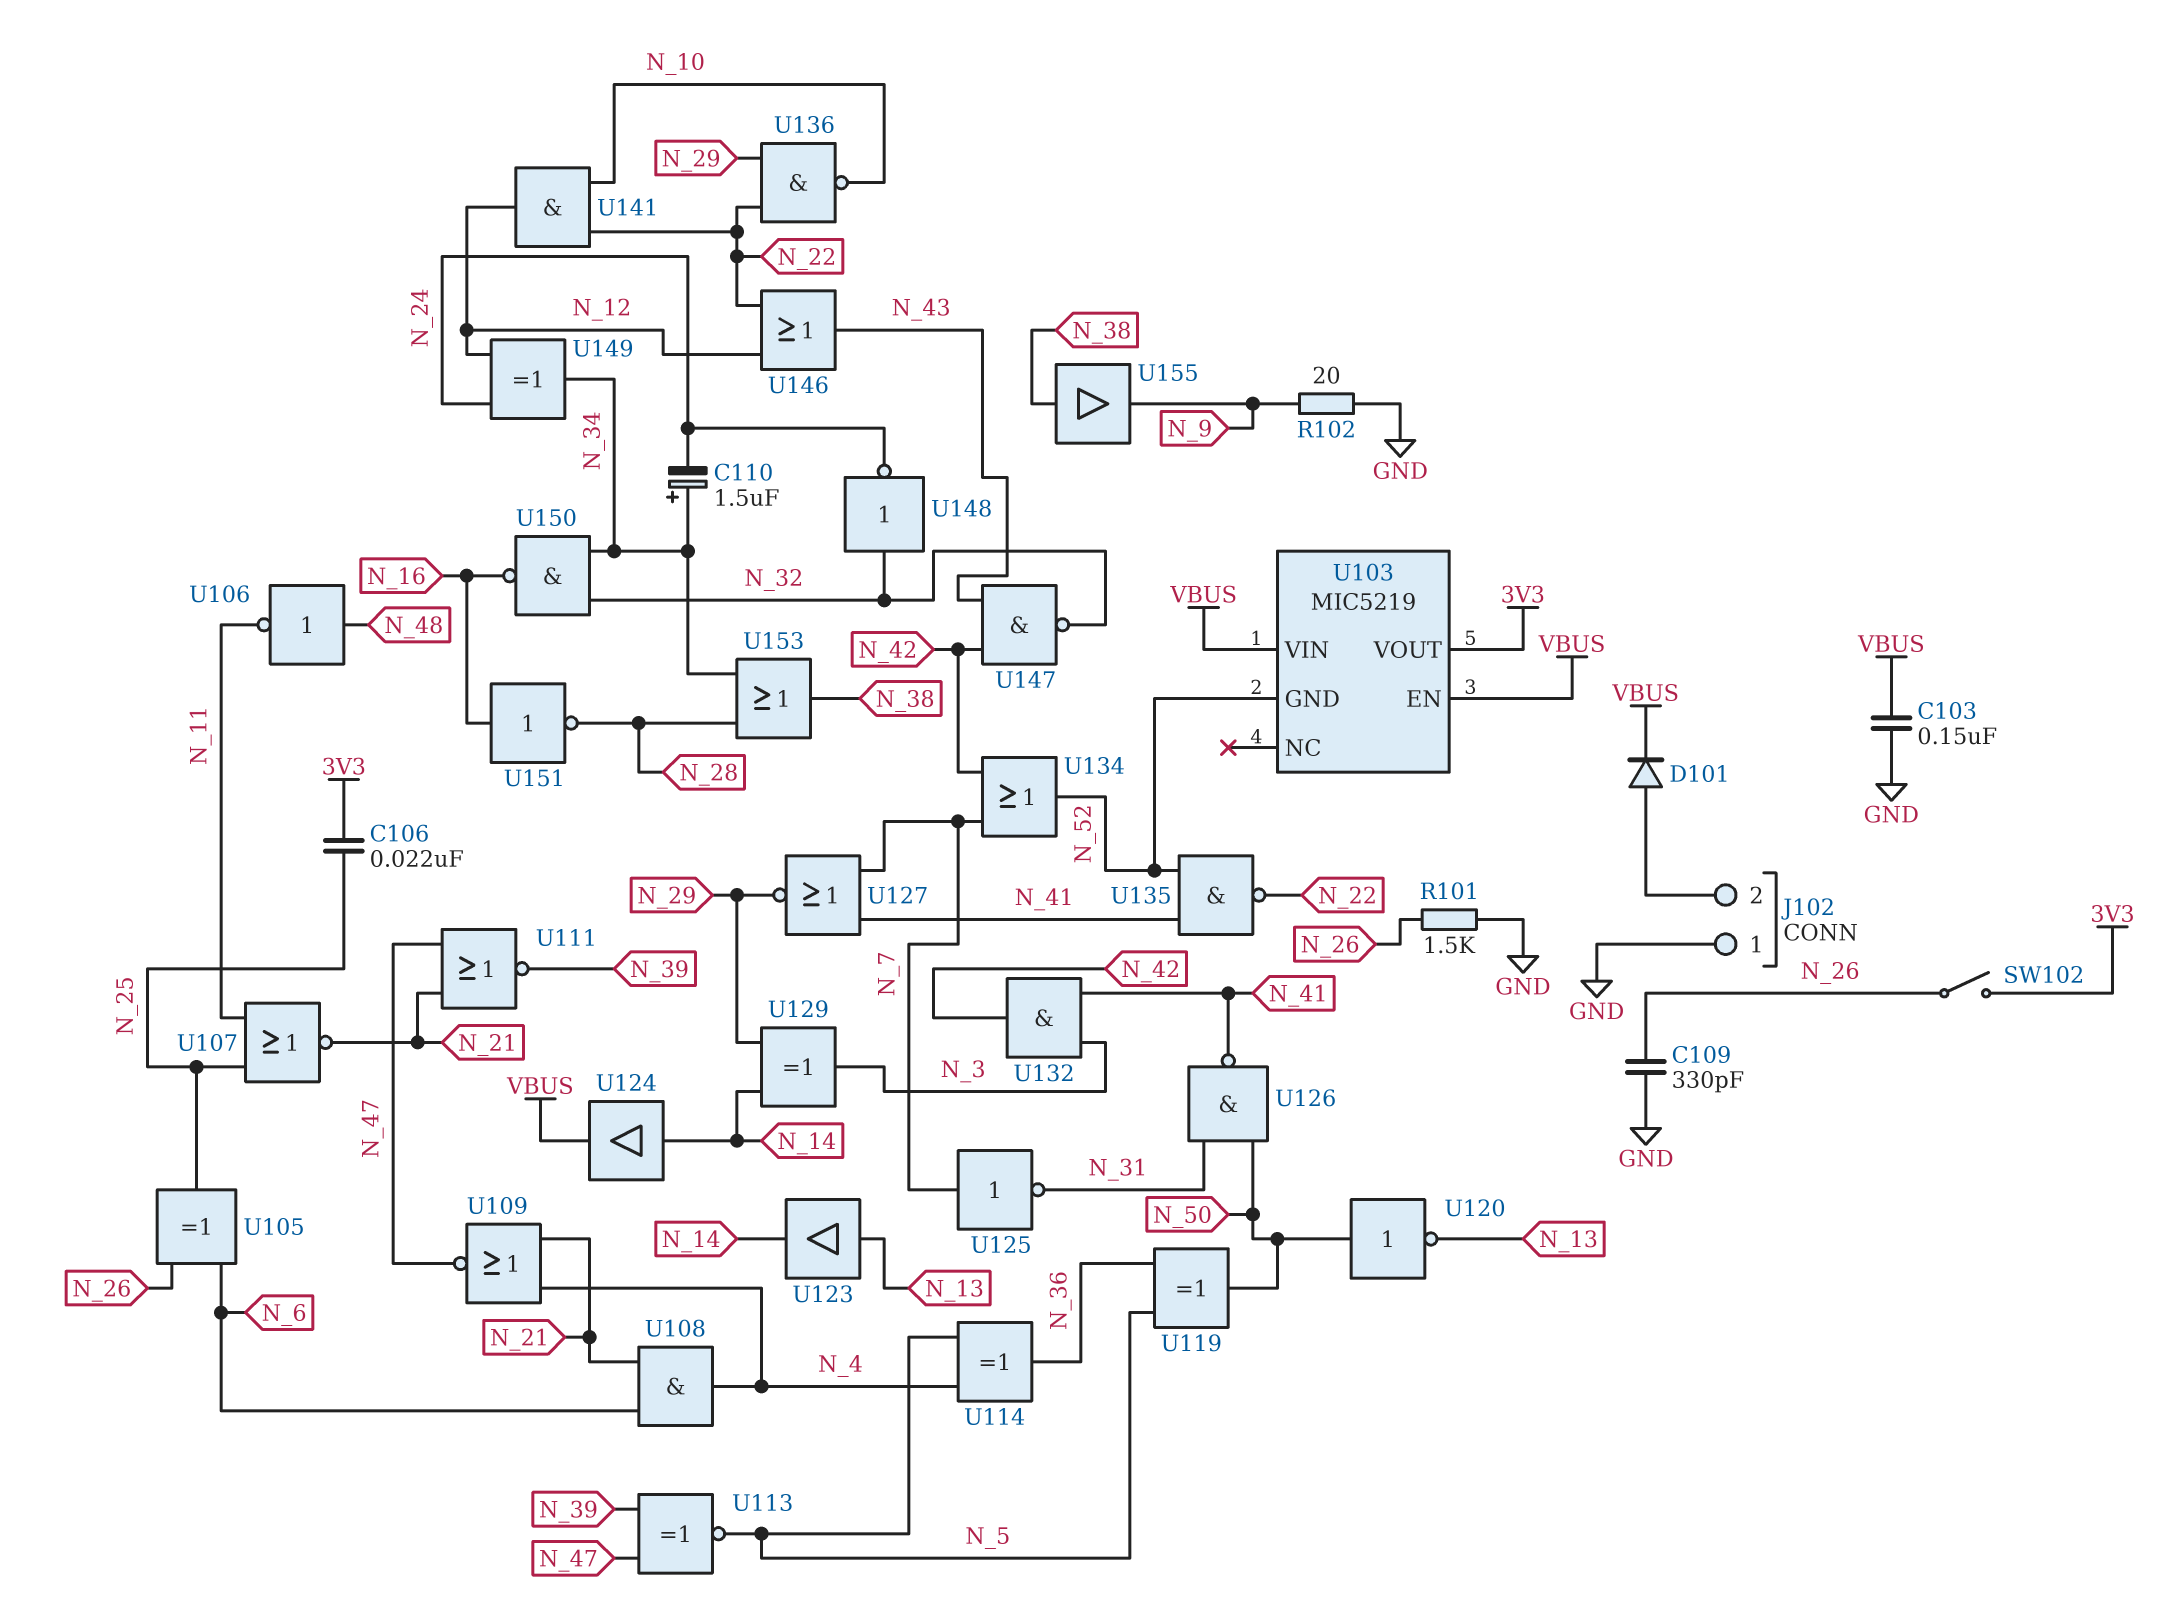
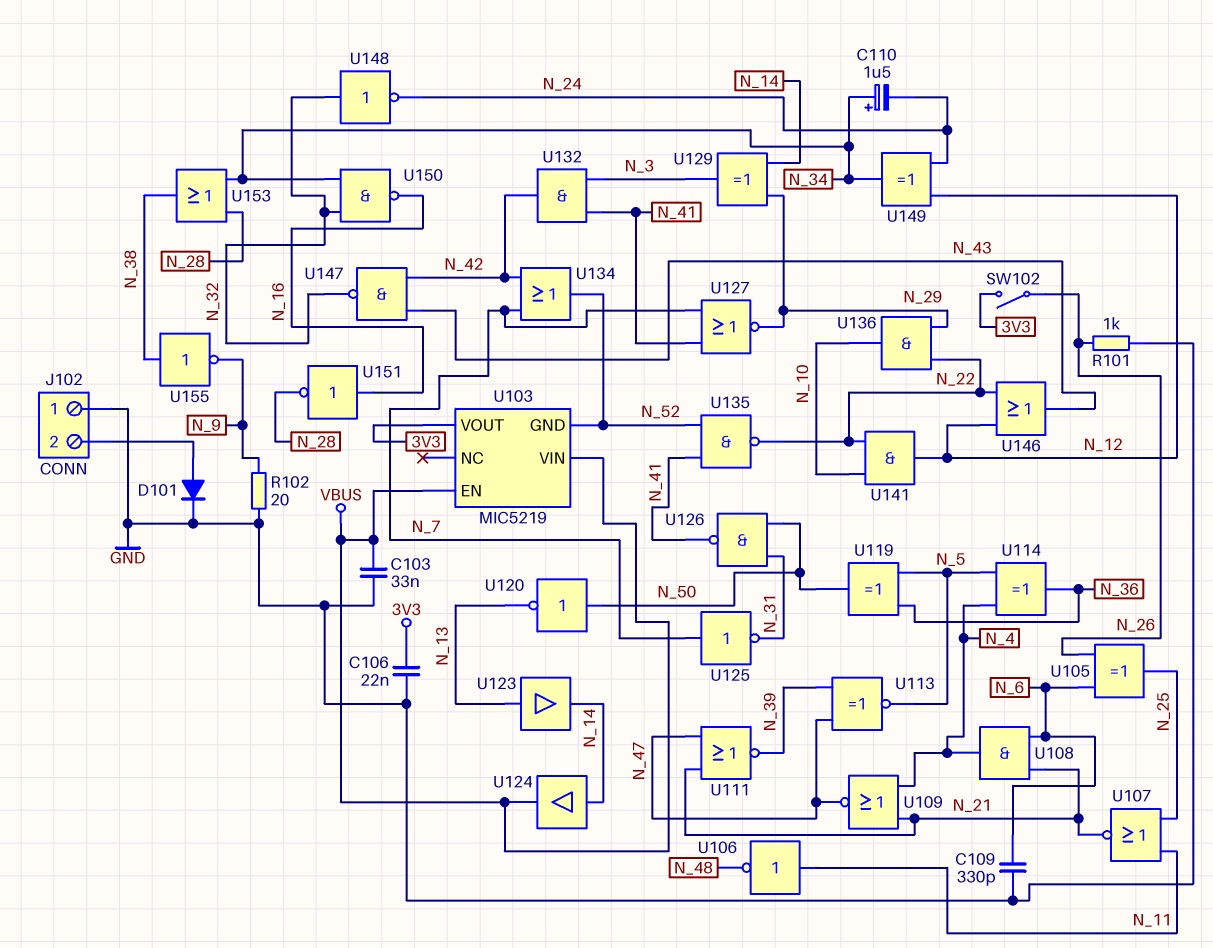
C103: 150nF (GND, VBUS) -> 33nF (GND, VBUS)
C106: 22nF (3V3, N_25) -> 22nF (3V3, GND)
C109: 330pF (GND, N_26) -> 330pF (GND, N_6)
D101: diode (A J102/2, K VBUS) -> diode (A J102/2, K GND)
R101: 1.5k (GND, N_26) -> 1k (GND, N_26)
U106: NOT (in N_48, out N_11) -> NOT (in N_11, out N_48)
U136: NAND (in N_22, in N_29, out N_10) -> AND (in N_22, in N_29, out N_10)
U155: buffer (in N_38, out N_9) -> NOT (in N_38, out N_9)

